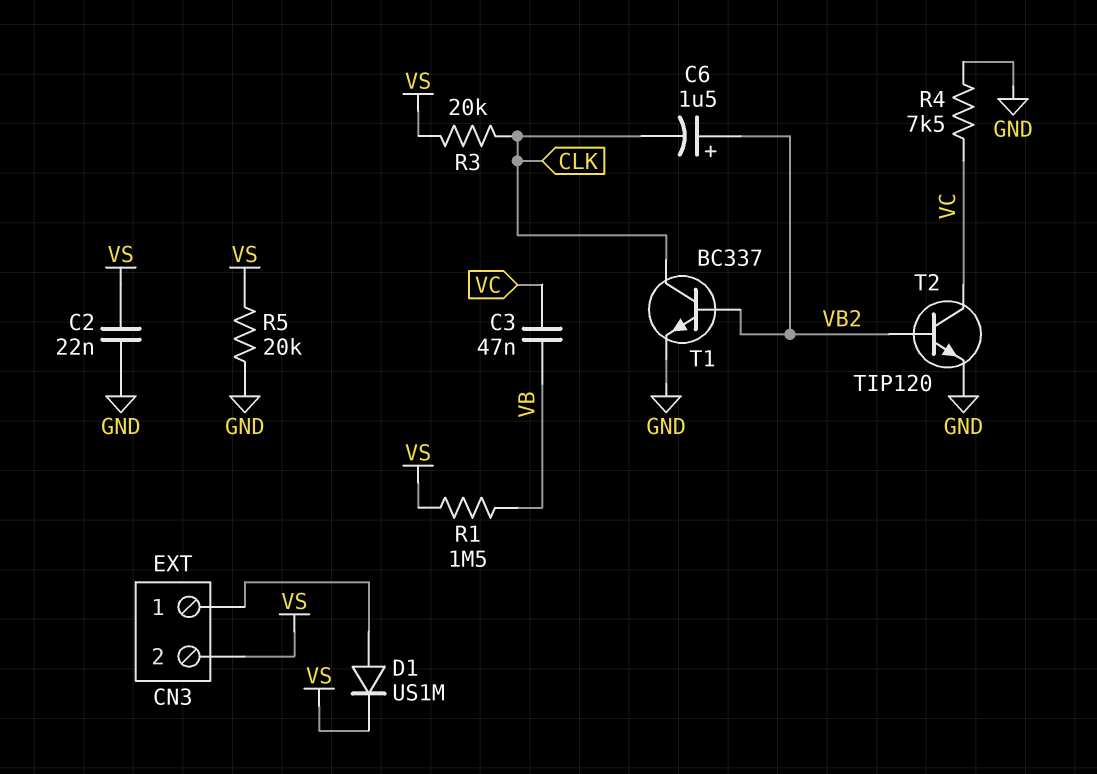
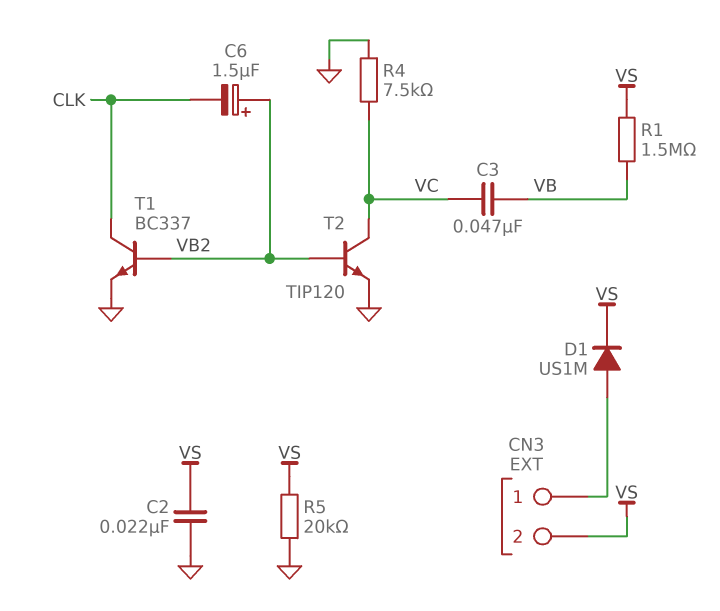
R3: 20k (CLK, VS) -> none

